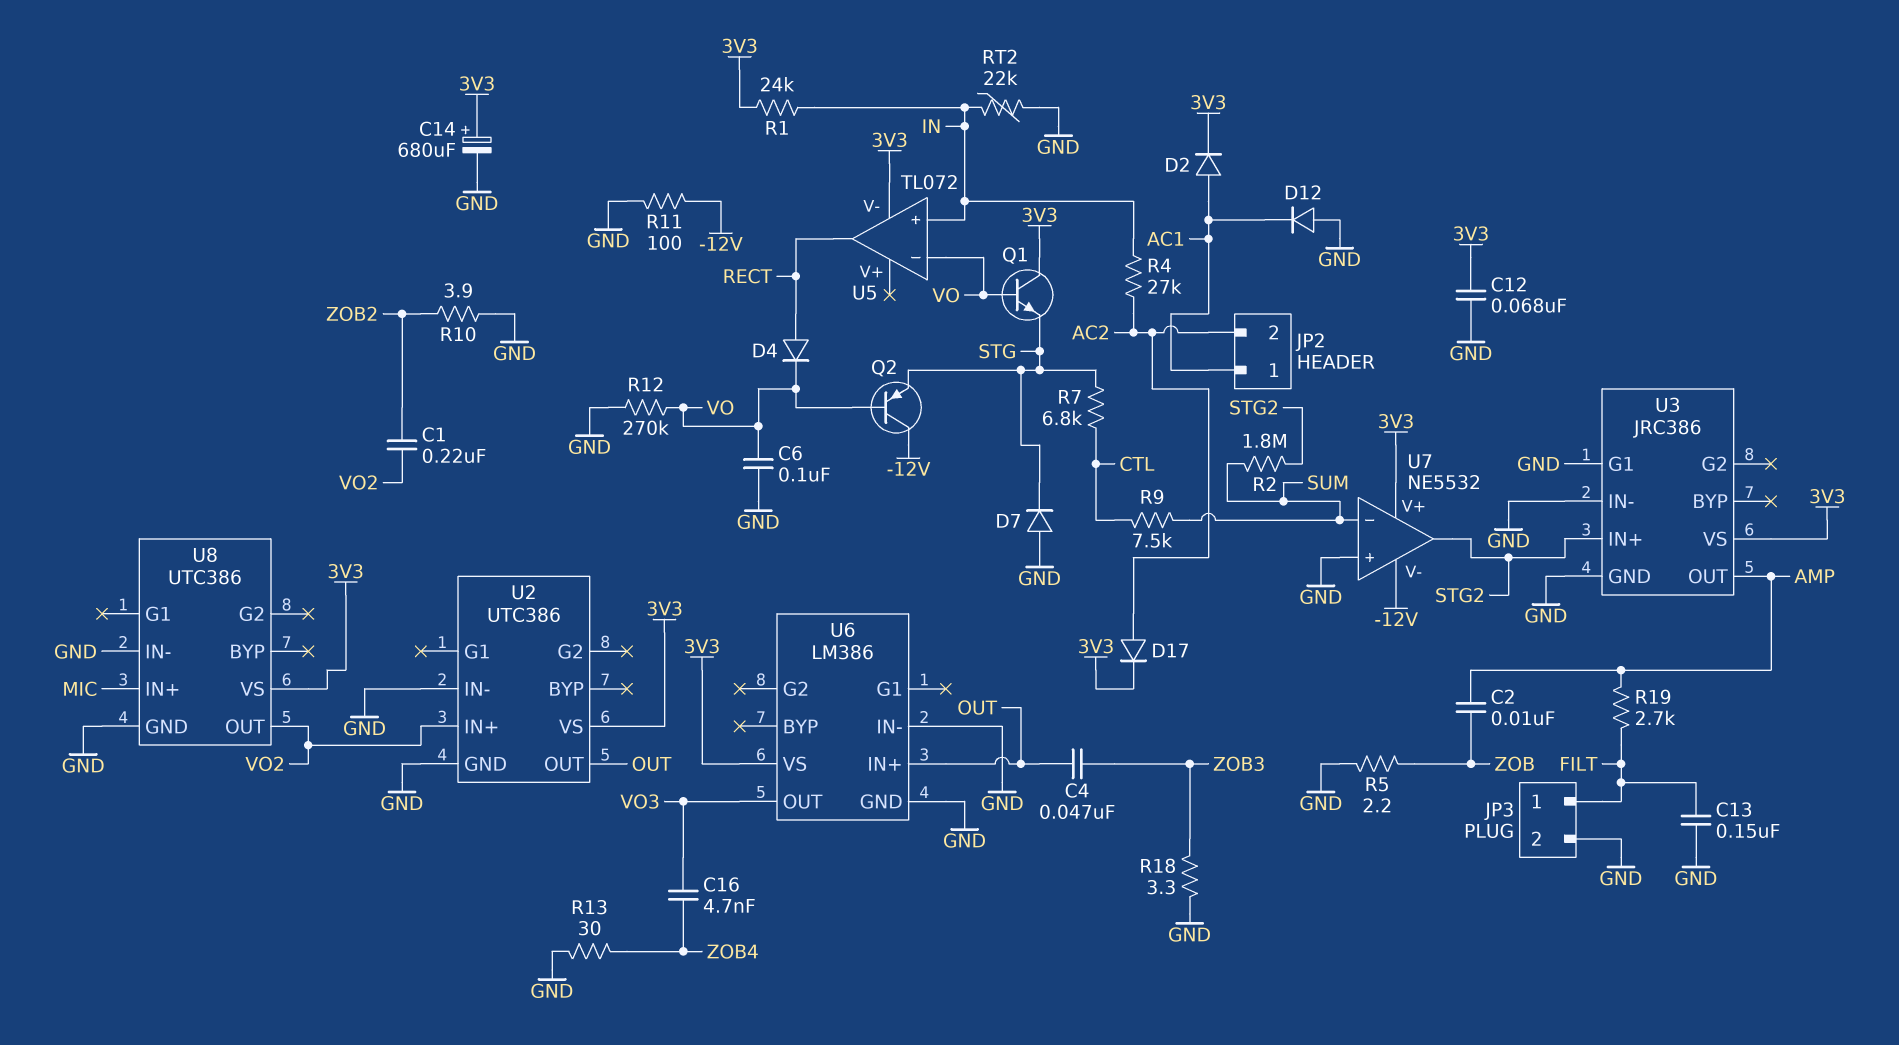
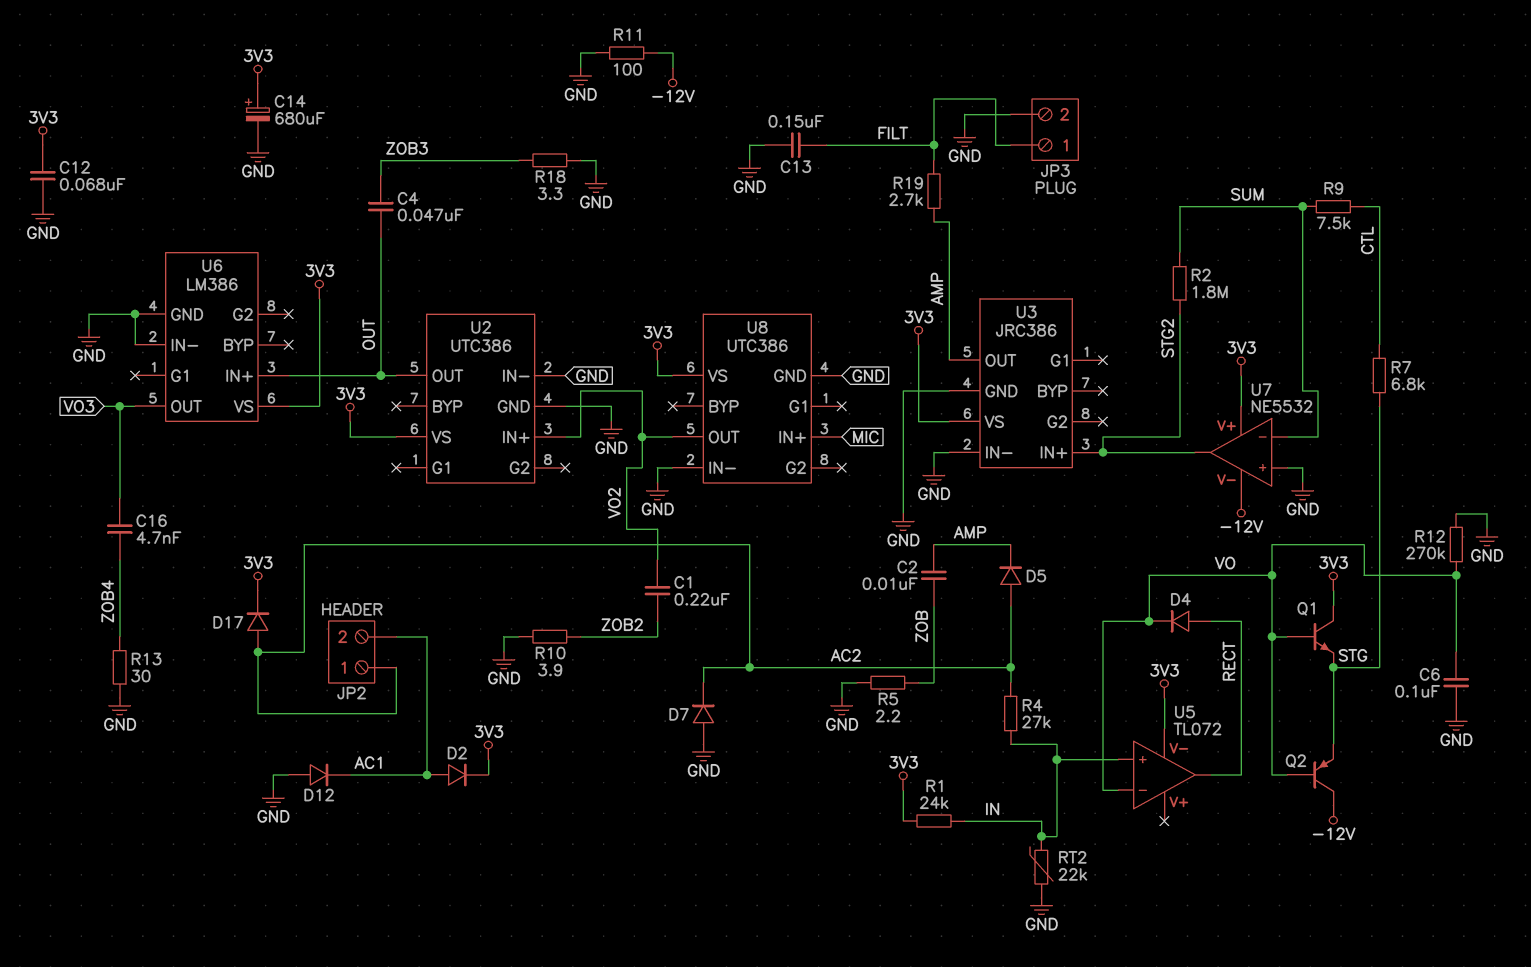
D5: none -> diode (A AC2, K AMP)
D7: diode (A GND, K STG) -> diode (A GND, K AC2)
JP2 pin 1: AC1 -> AC2
JP2 pin 2: AC2 -> AC1
U3 pin G1: GND -> none

